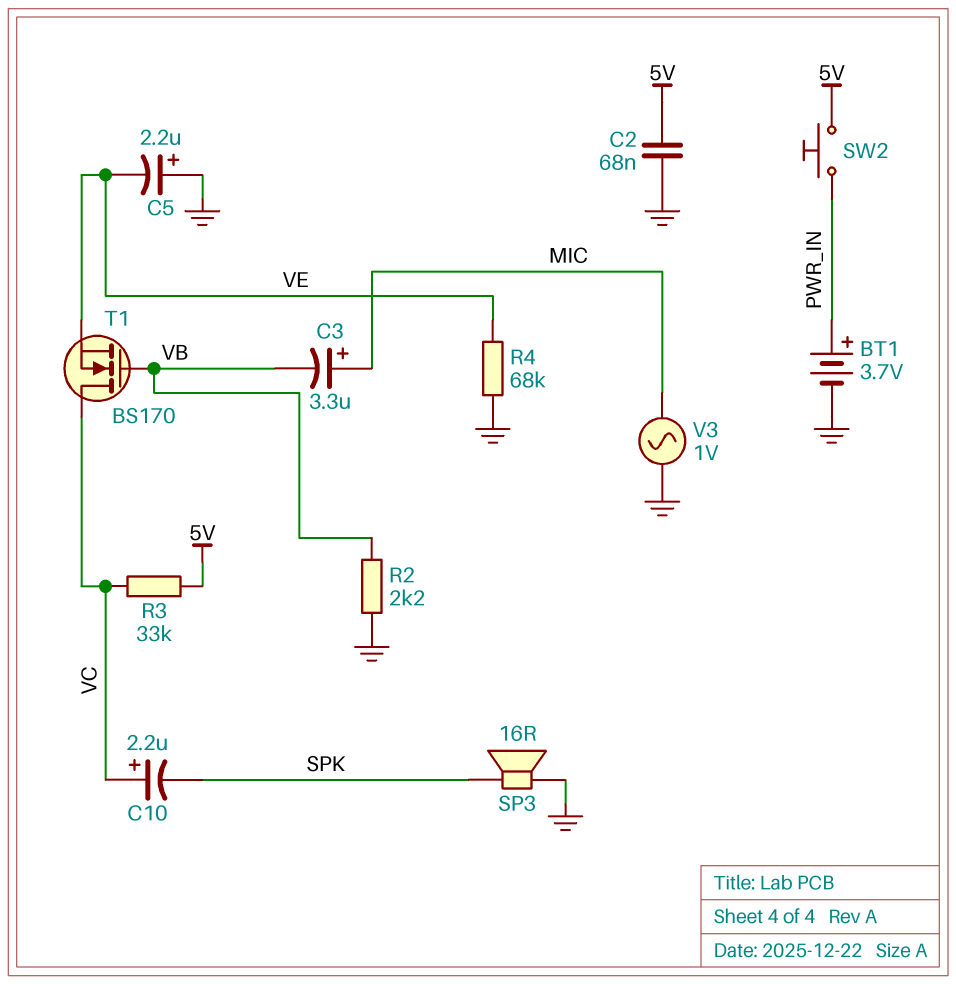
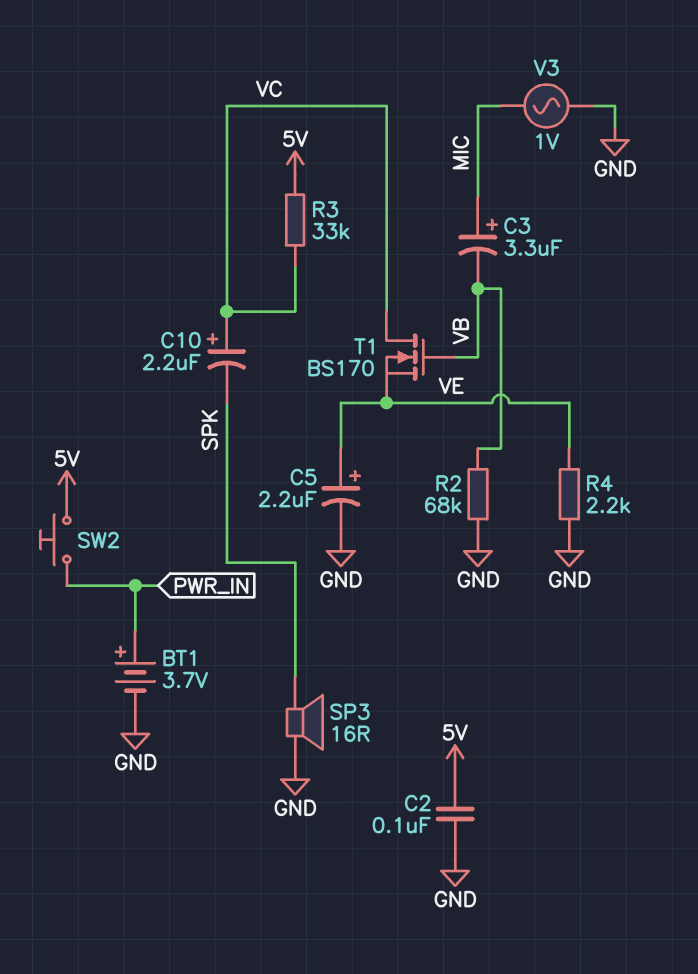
C2: 68nF (5V, GND) -> 100nF (5V, GND)
C5: 2.2uF (plus GND, minus VE) -> 2.2uF (plus VE, minus GND)
R2: 2.2k (GND, VB) -> 68k (GND, VB)
R4: 68k (GND, VE) -> 2.2k (GND, VE)

